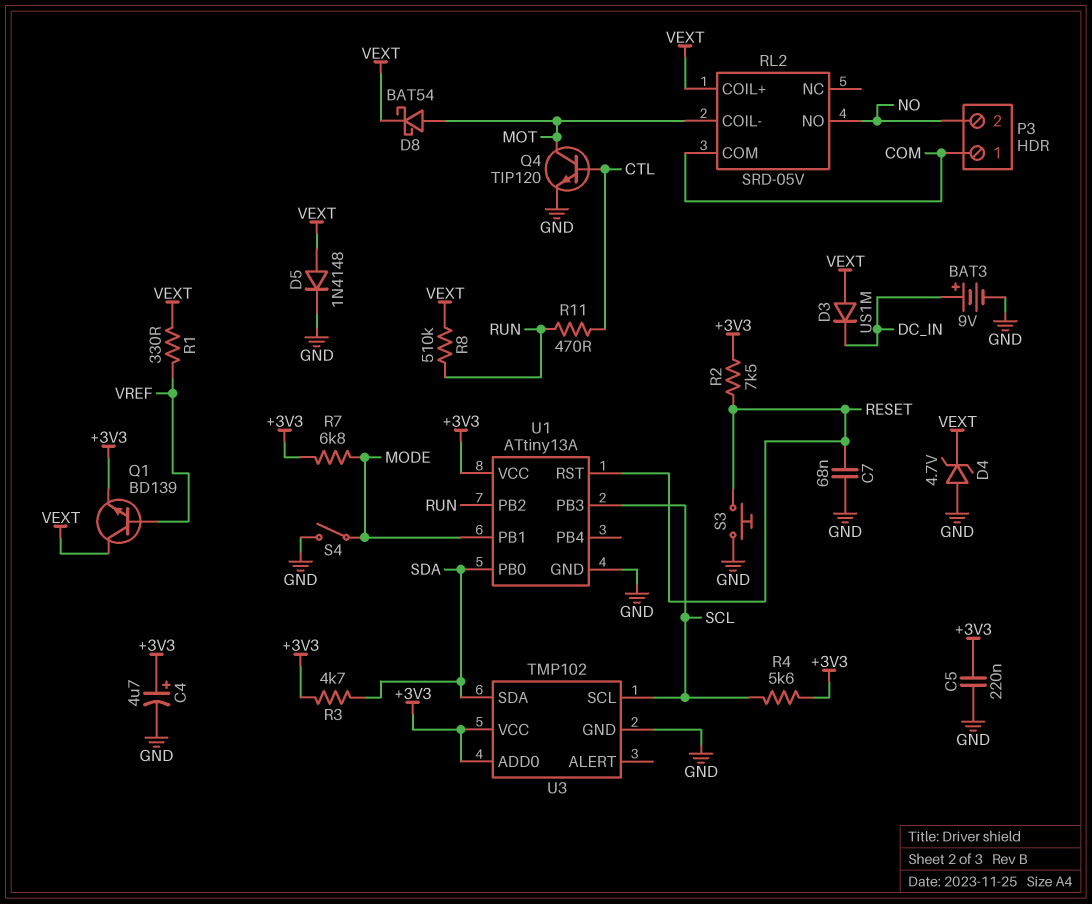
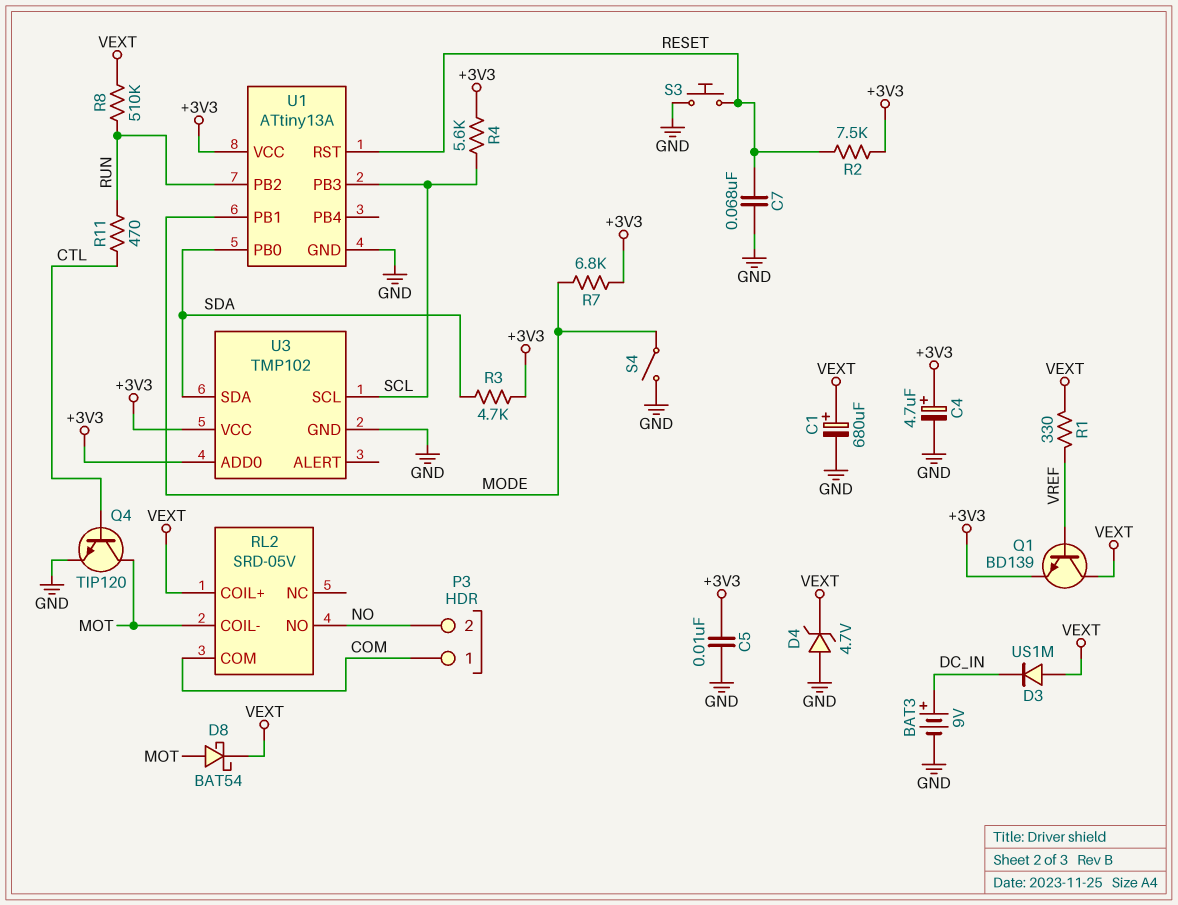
C1: none -> 680uF (plus VEXT, minus GND)
C5: 220nF (+3V3, GND) -> 10nF (+3V3, GND)
D5: diode 1N4148 (A VEXT, K GND) -> none

